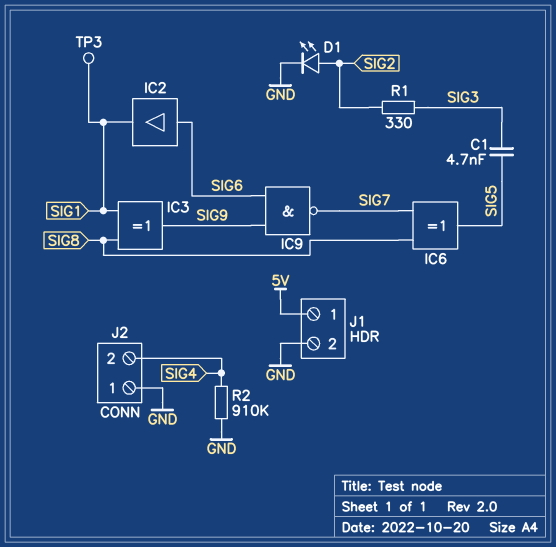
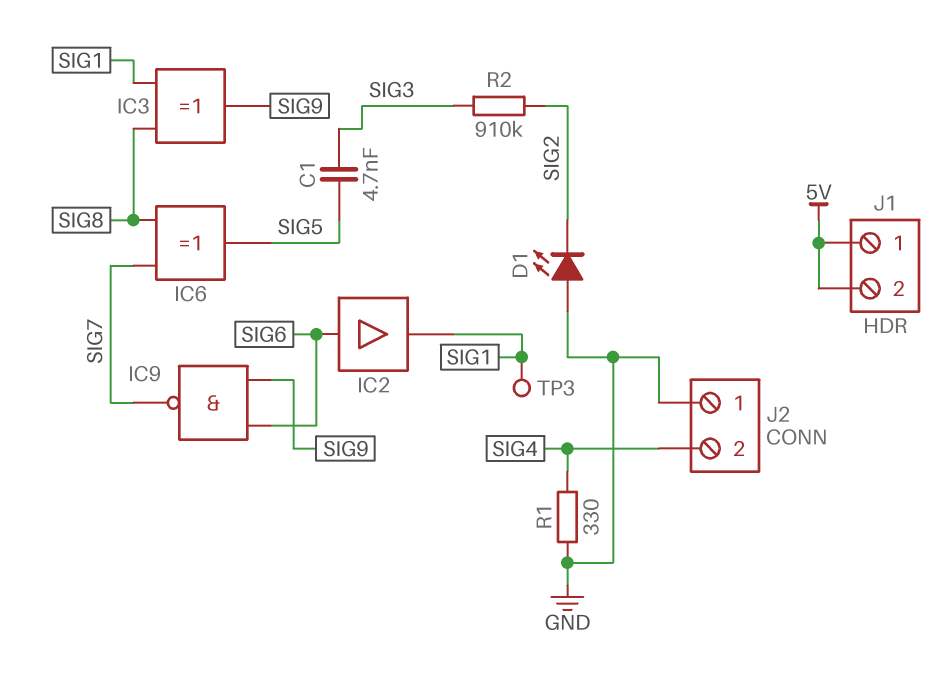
D1: LED (A SIG2, K GND) -> LED (A GND, K SIG2)
J1 pin 2: GND -> 5V
R1: 330 (SIG2, SIG3) -> 330 (GND, SIG4)
R2: 910k (GND, SIG4) -> 910k (SIG2, SIG3)

